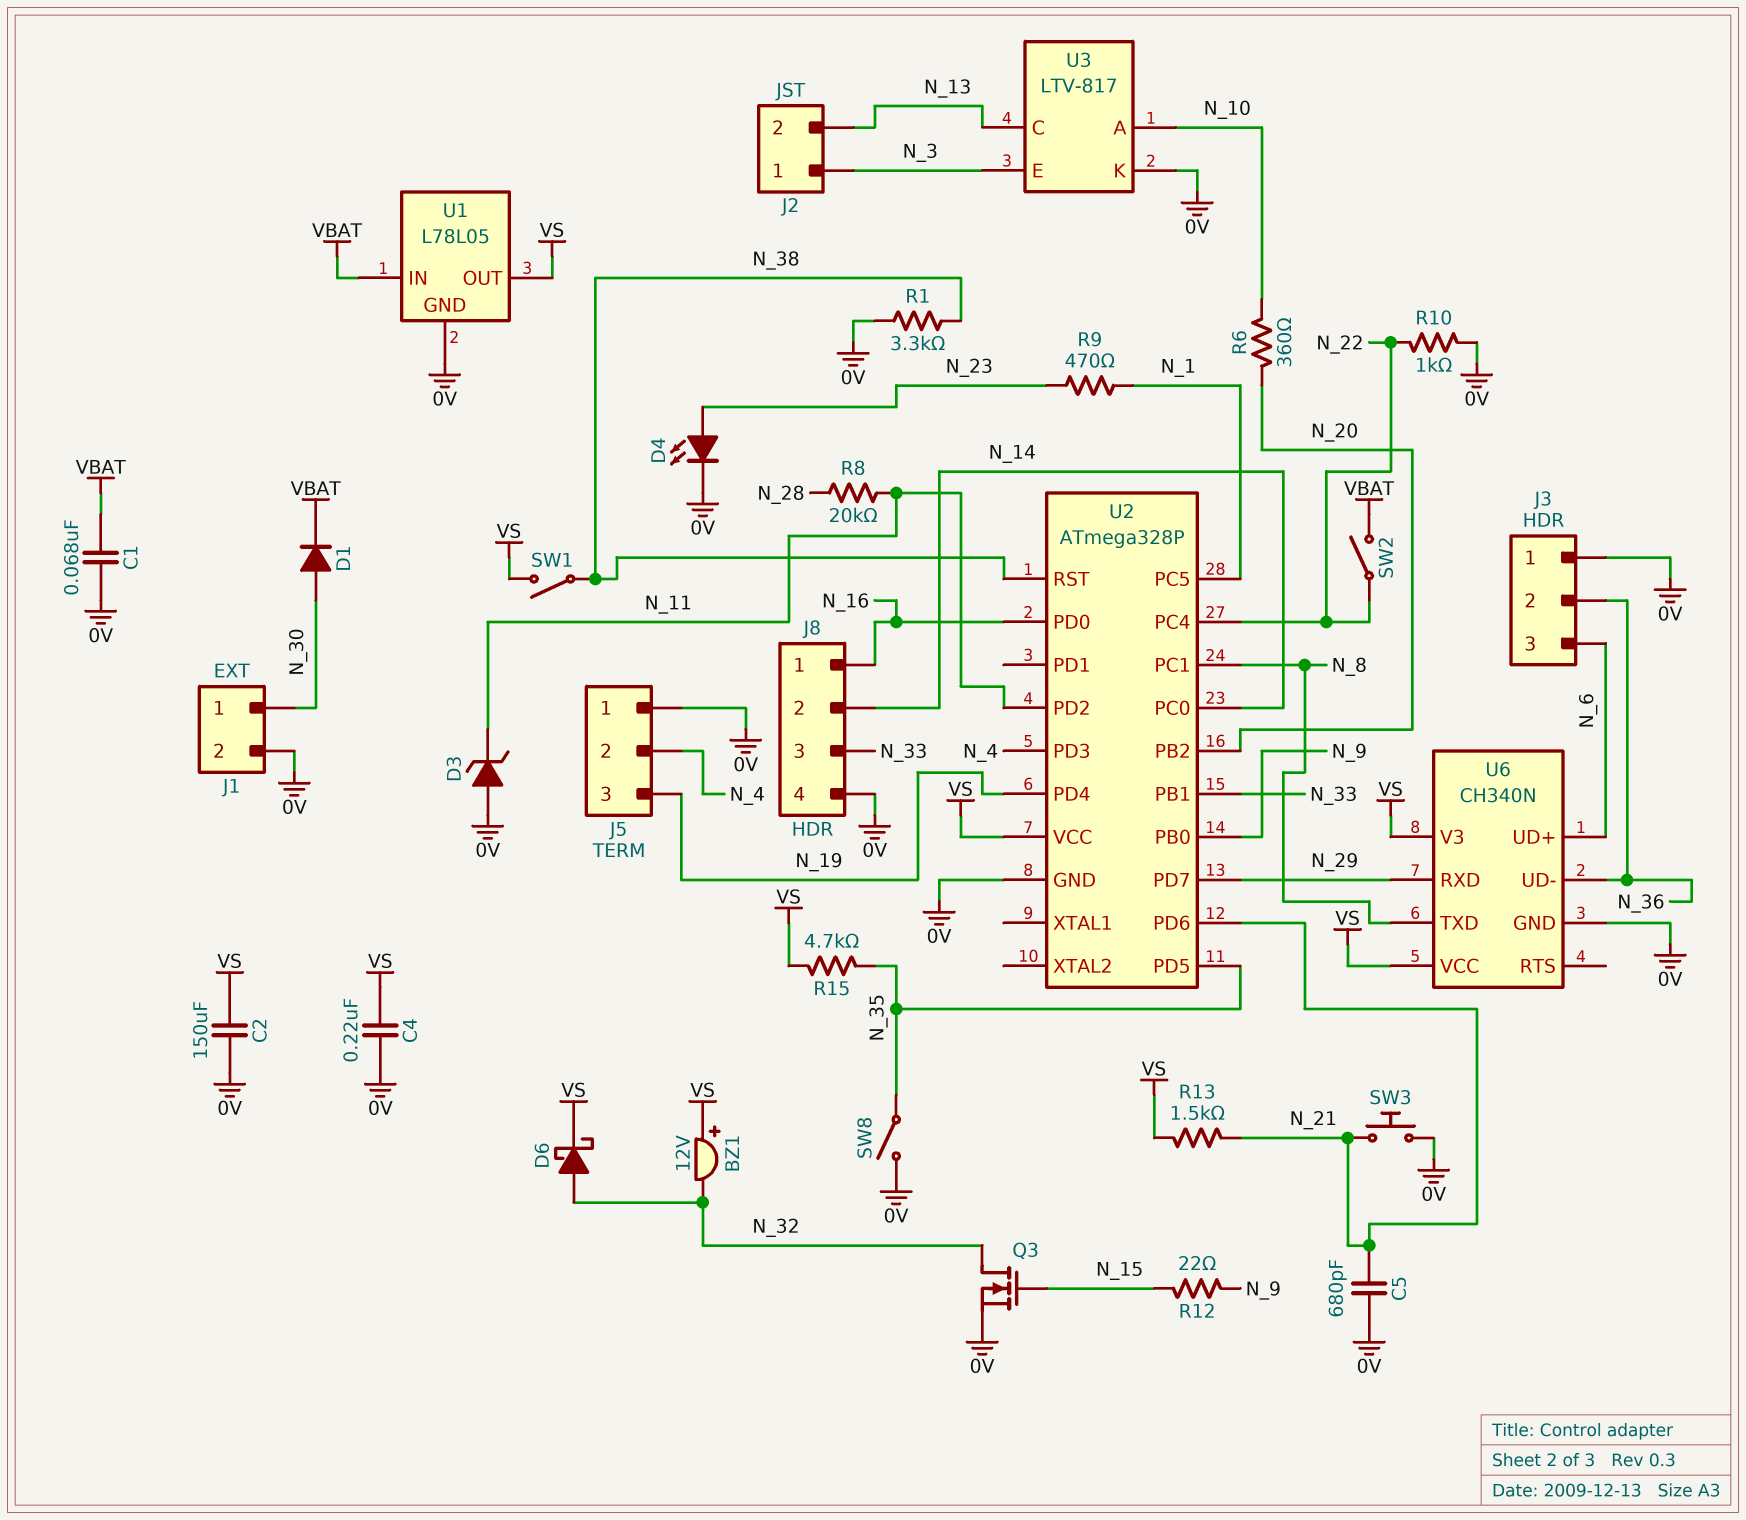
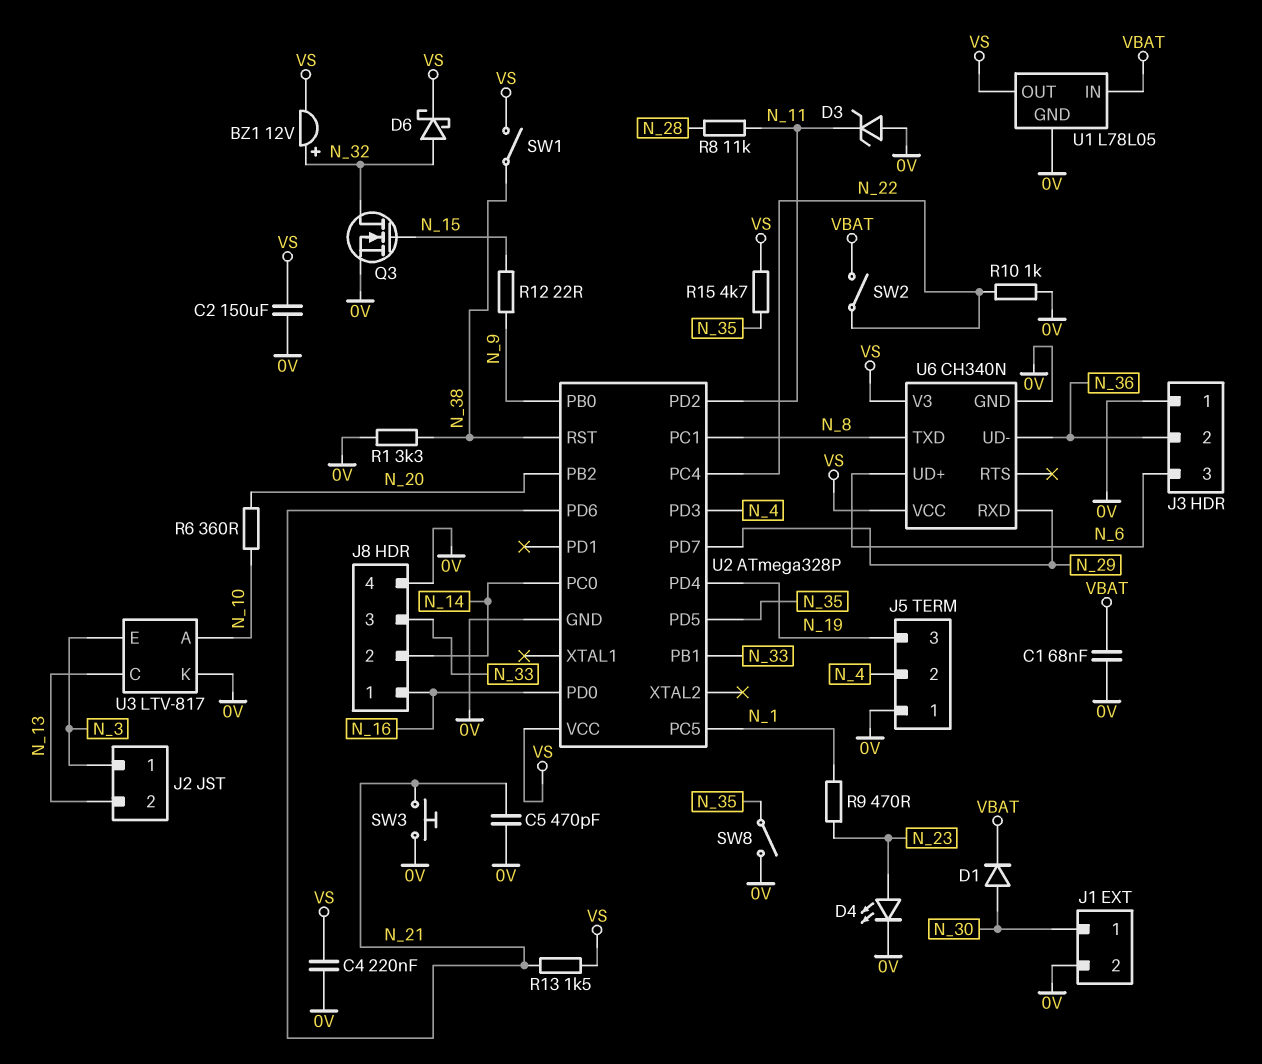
BZ1: buzzer 12V (plus VS, minus N_32) -> buzzer 12V (plus N_32, minus VS)
C5: 680pF (0V, N_21) -> 470pF (0V, N_21)
R8: 20k (N_11, N_28) -> 11k (N_11, N_28)

